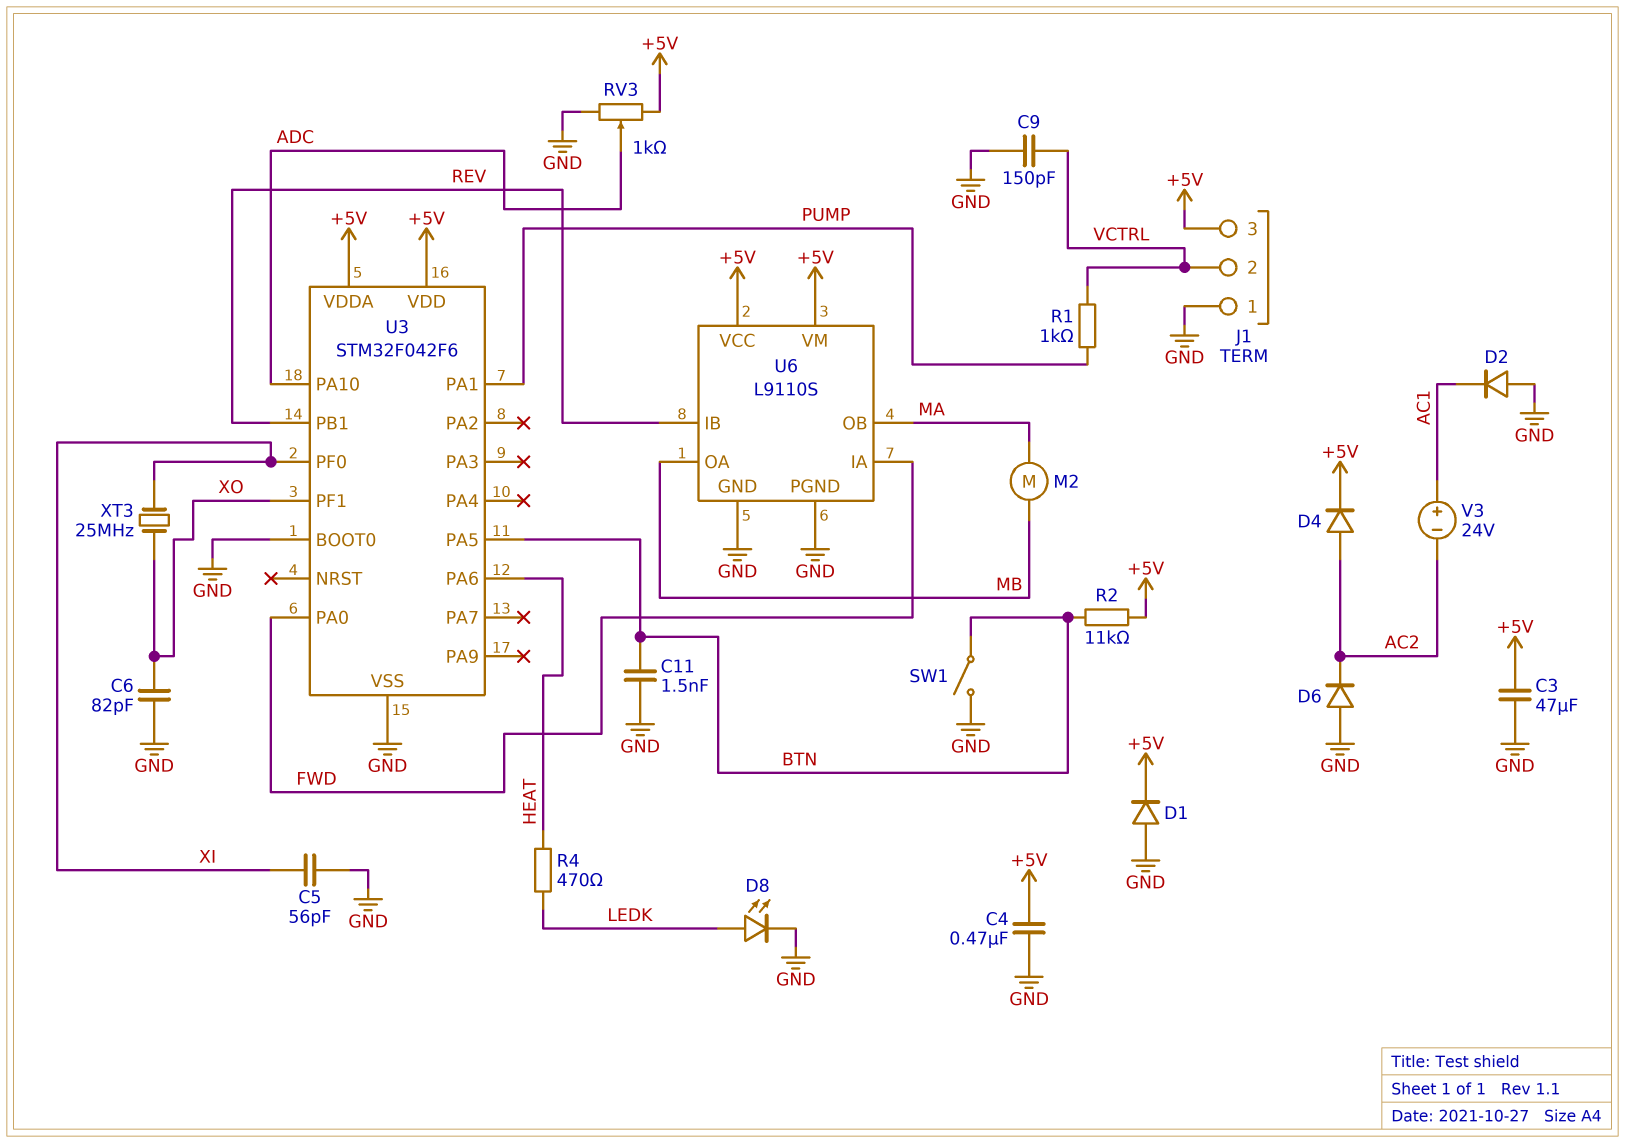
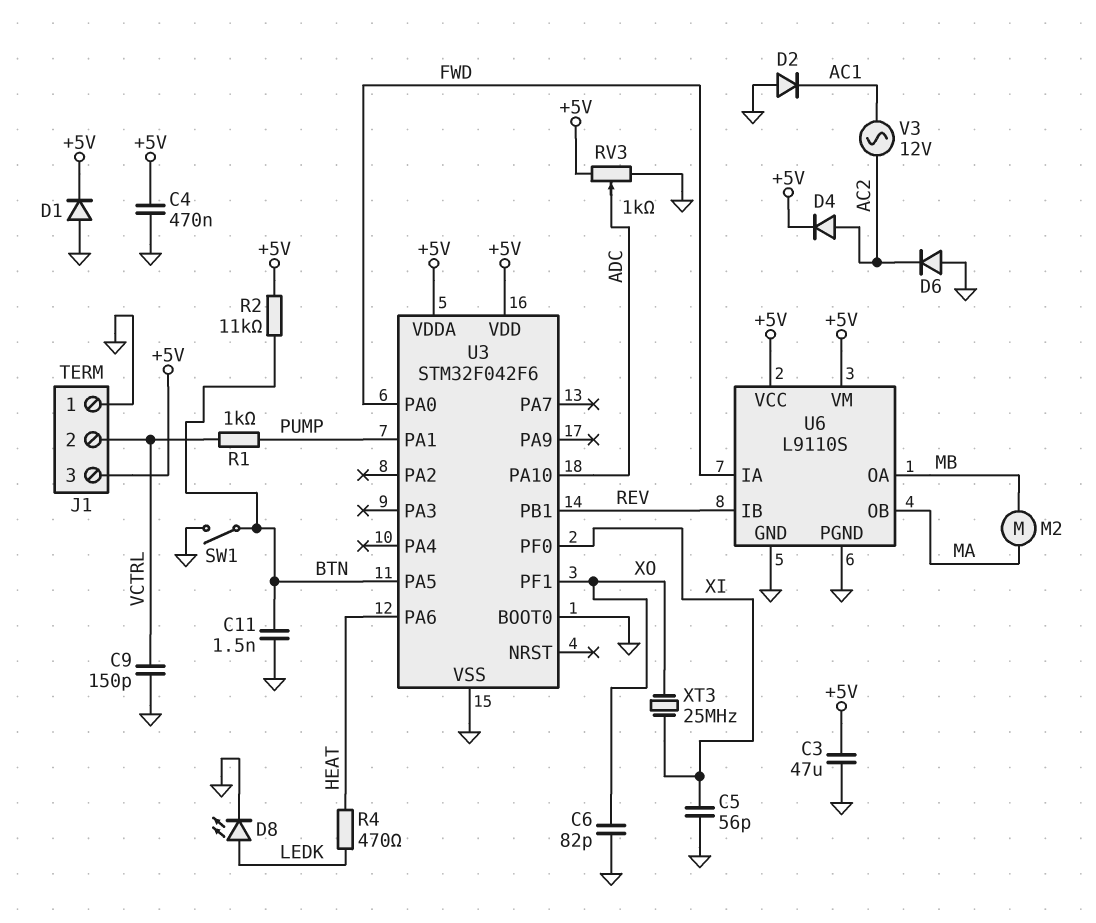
V3: 24V (plus AC1, minus AC2) -> AC 12V (AC1, AC2)

